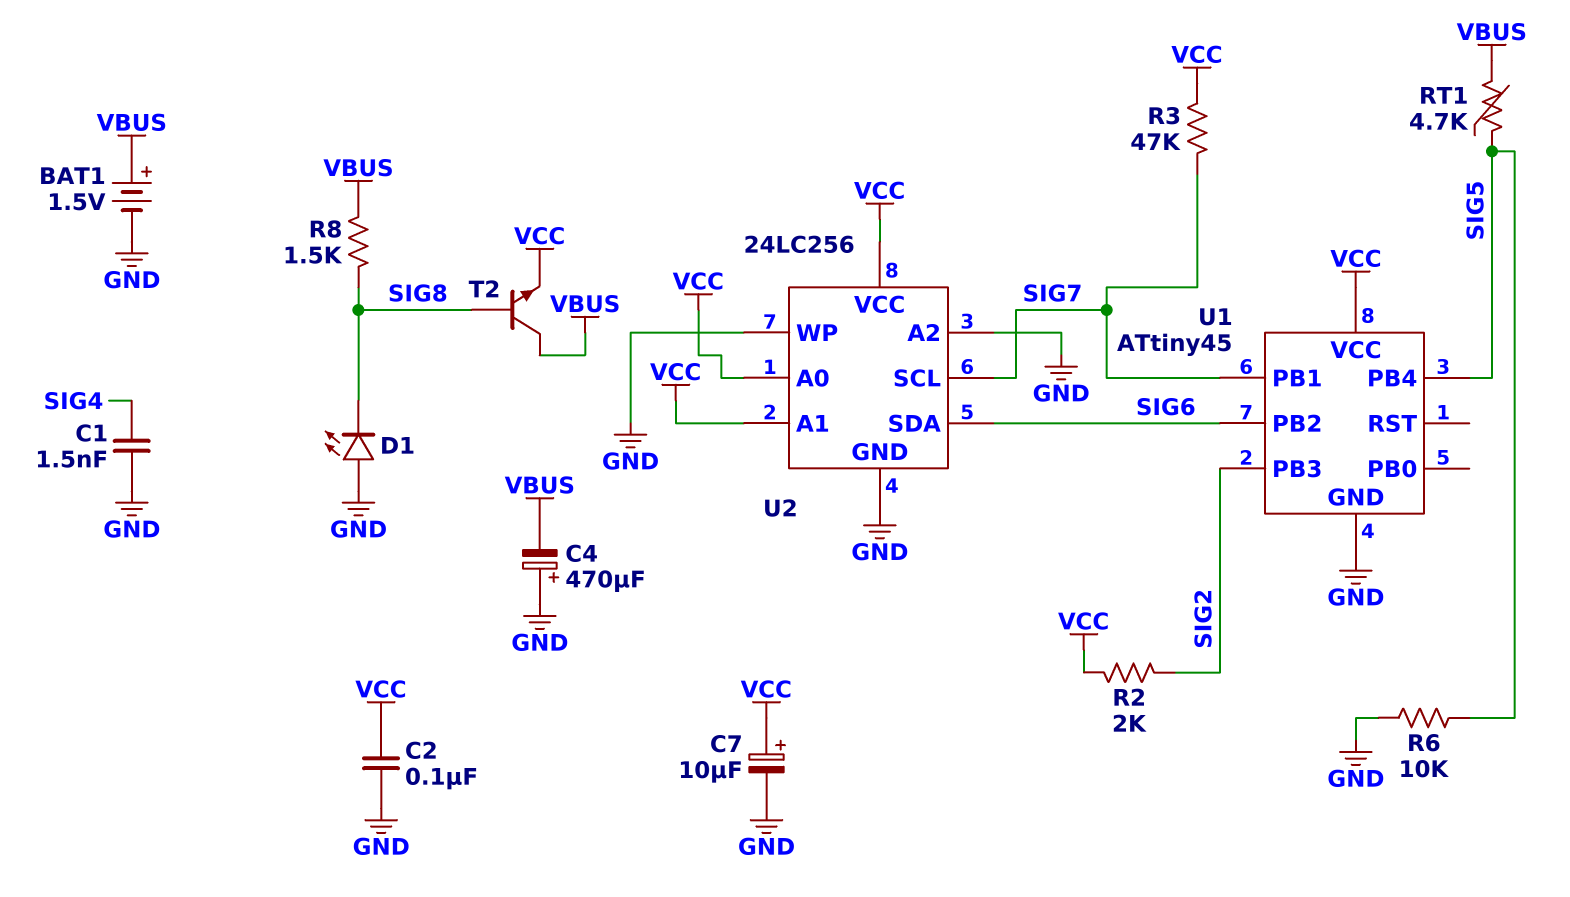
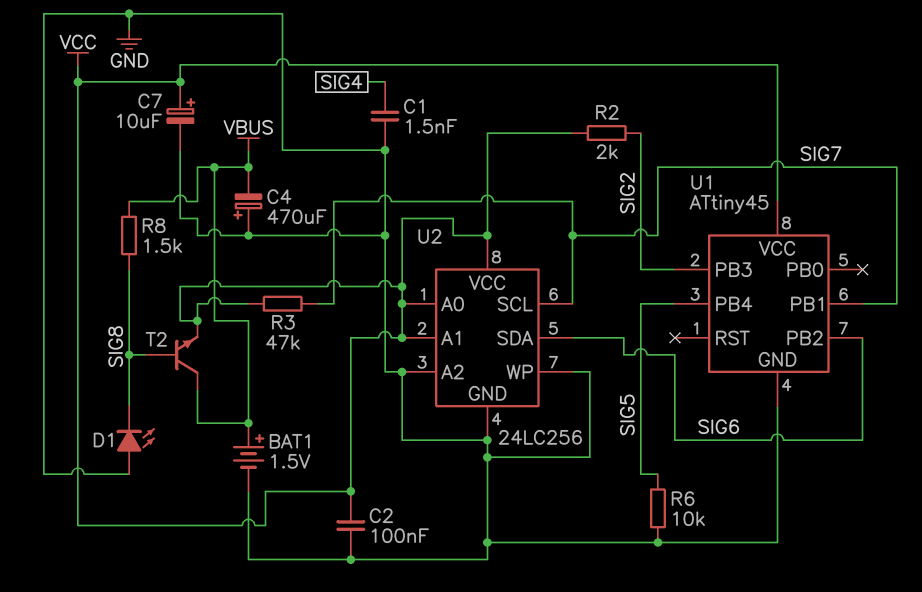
RT1: 4.7k (SIG5, VBUS) -> none

